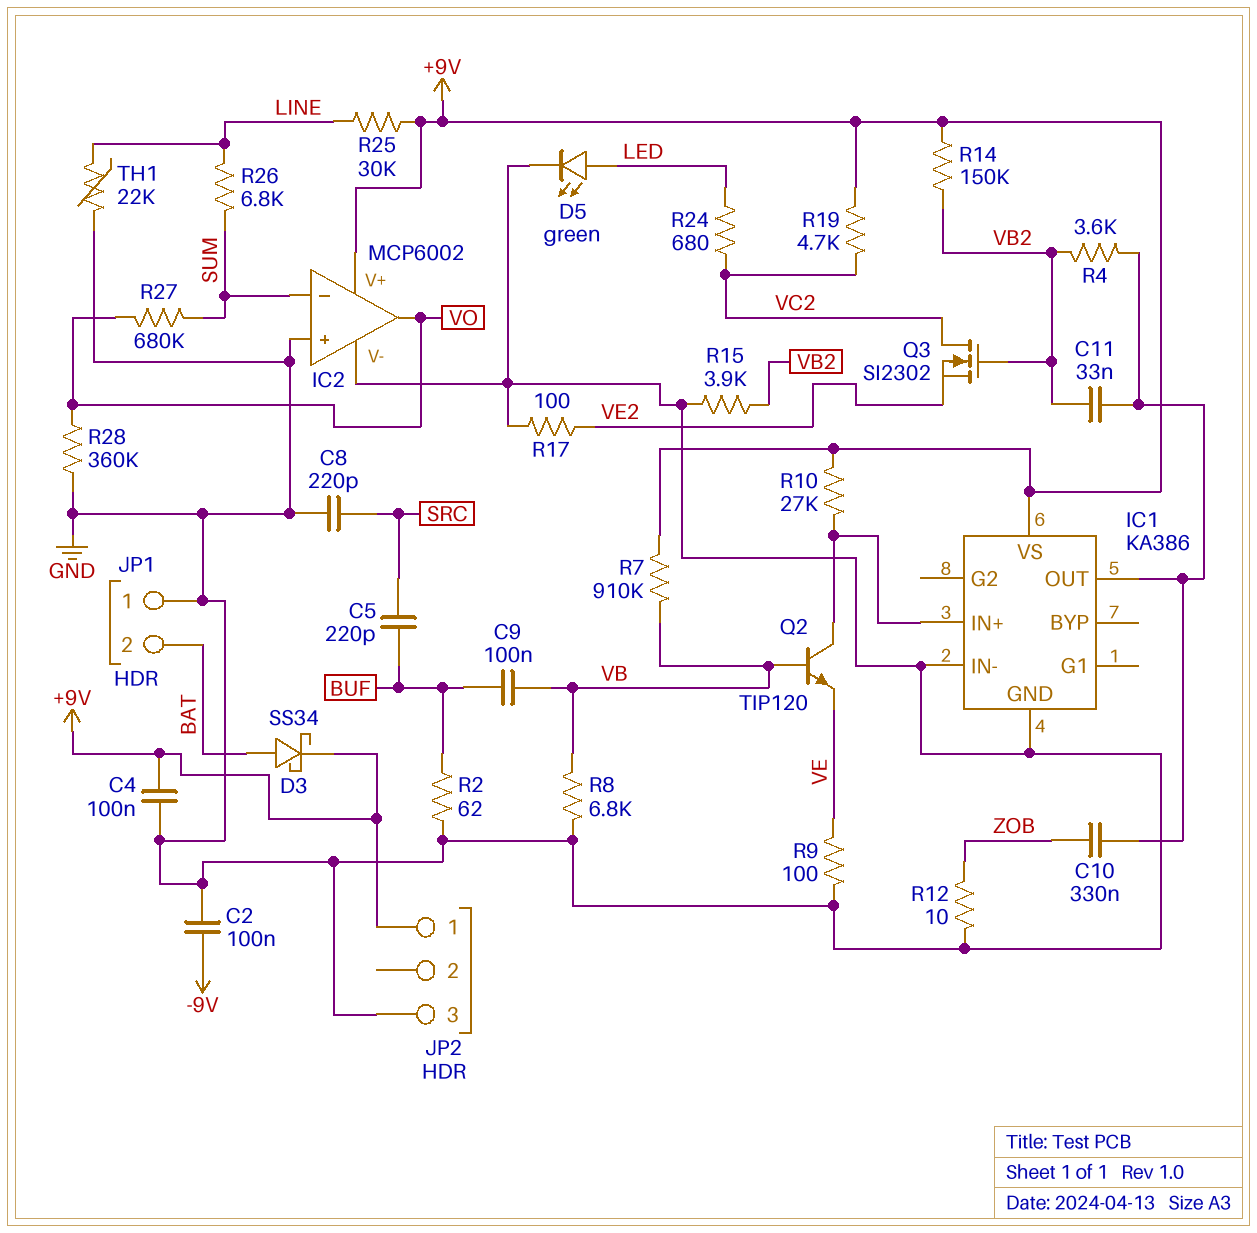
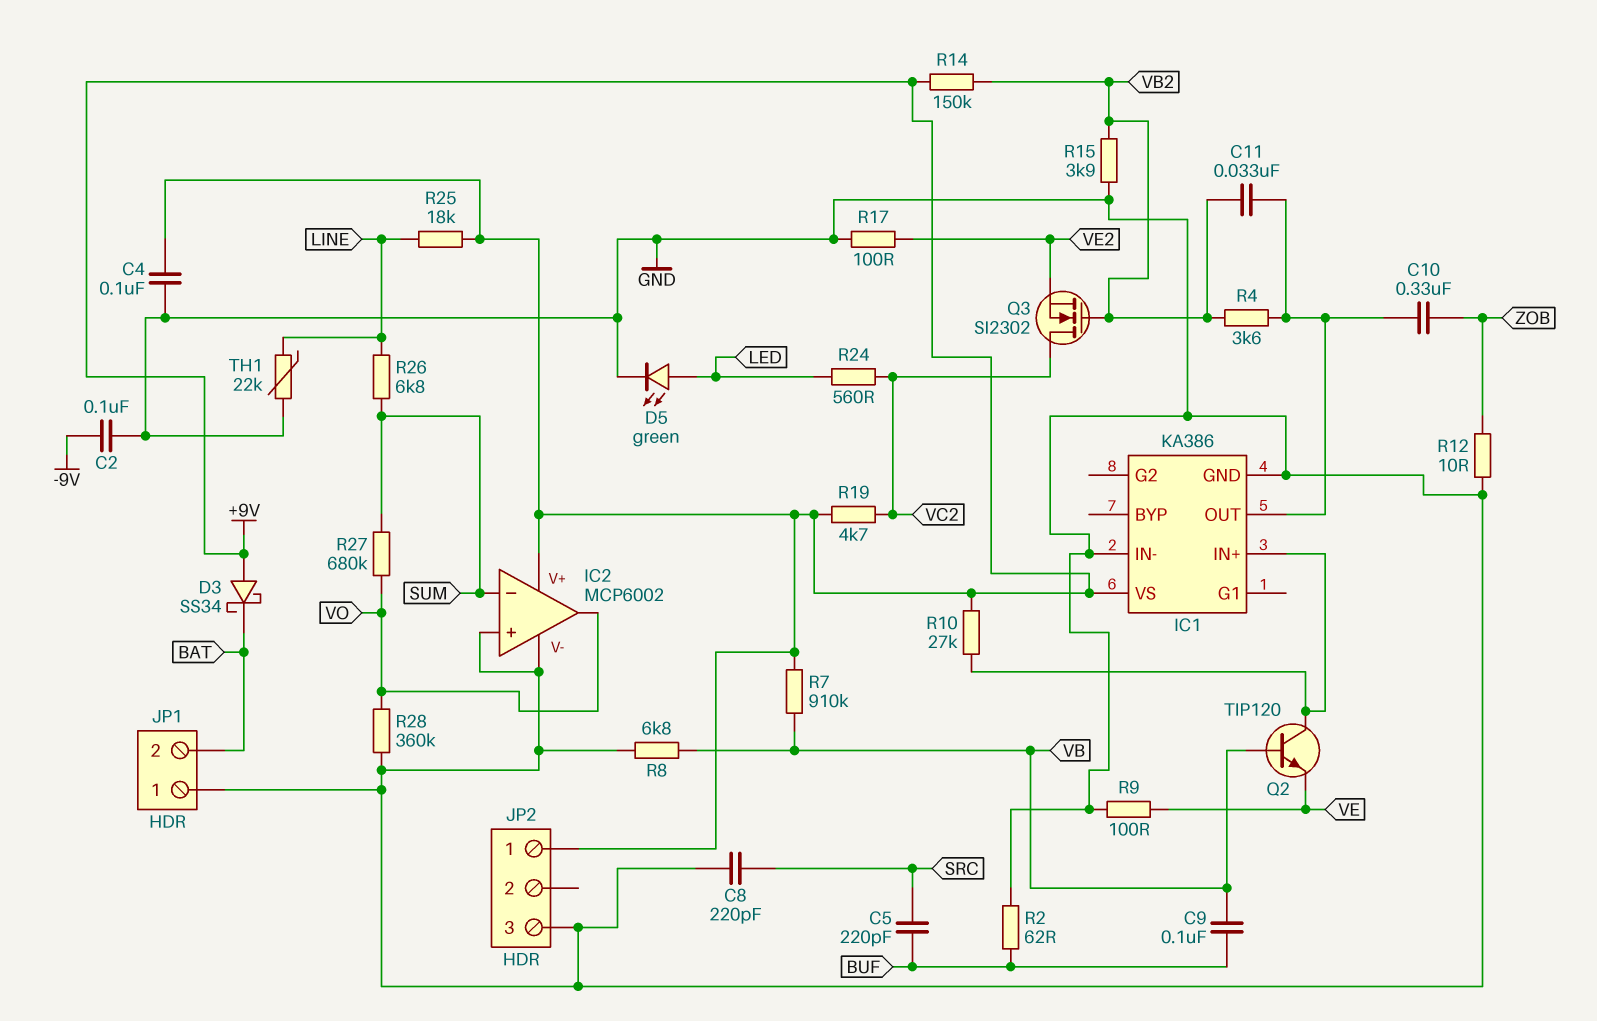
D3: schottky SS34 (A BAT, K +9V) -> schottky SS34 (A +9V, K BAT)
R24: 680 (LED, VC2) -> 560 (LED, VC2)
R25: 30k (+9V, LINE) -> 18k (+9V, LINE)

